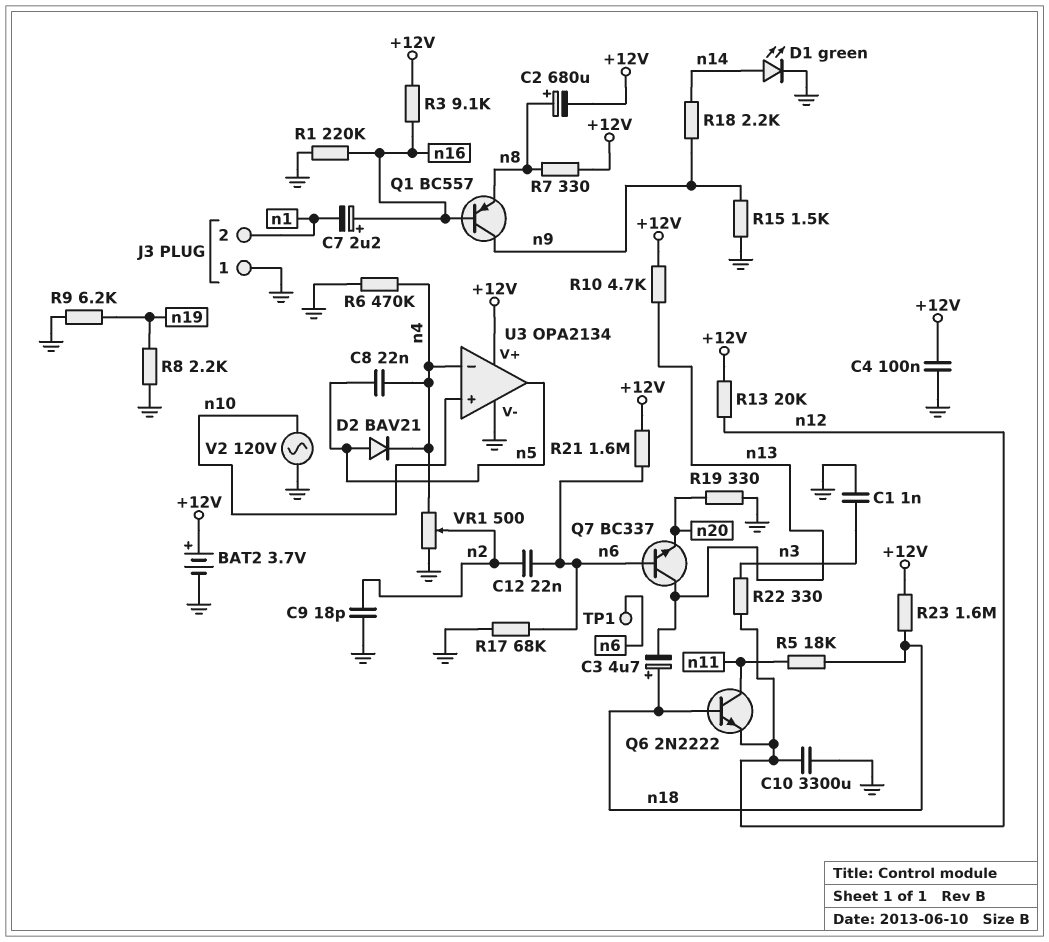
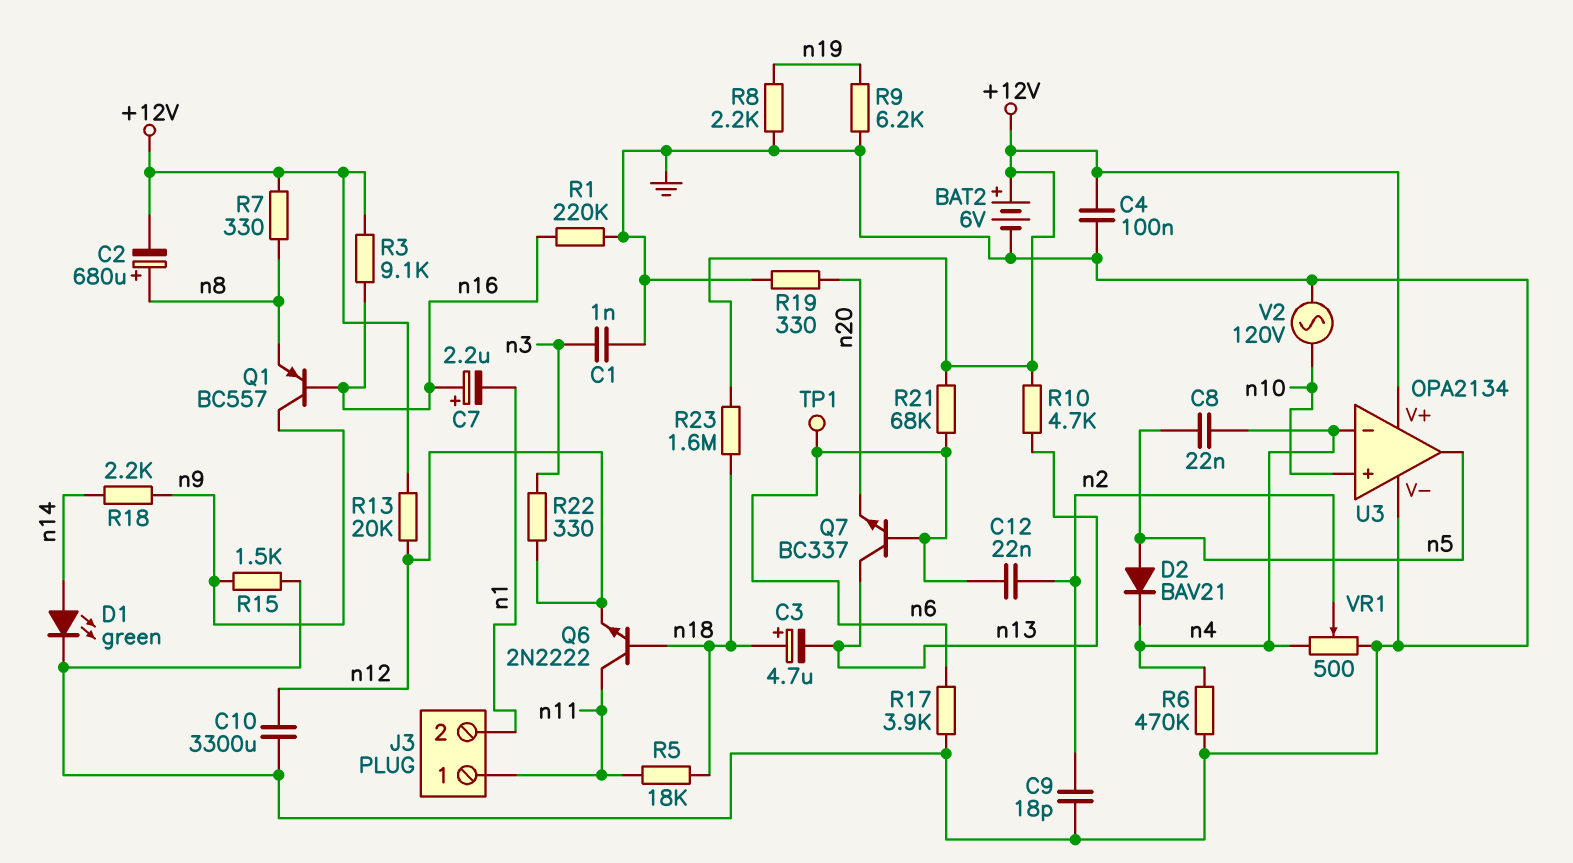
BAT2: 3.7V (plus +12V, minus GND) -> 6V (plus +12V, minus GND)
J3 pin 1: GND -> n11
R17: 68k (GND, n6) -> 3.9k (GND, n6)
R21: 1.6M (+12V, n6) -> 68k (+12V, n6)

